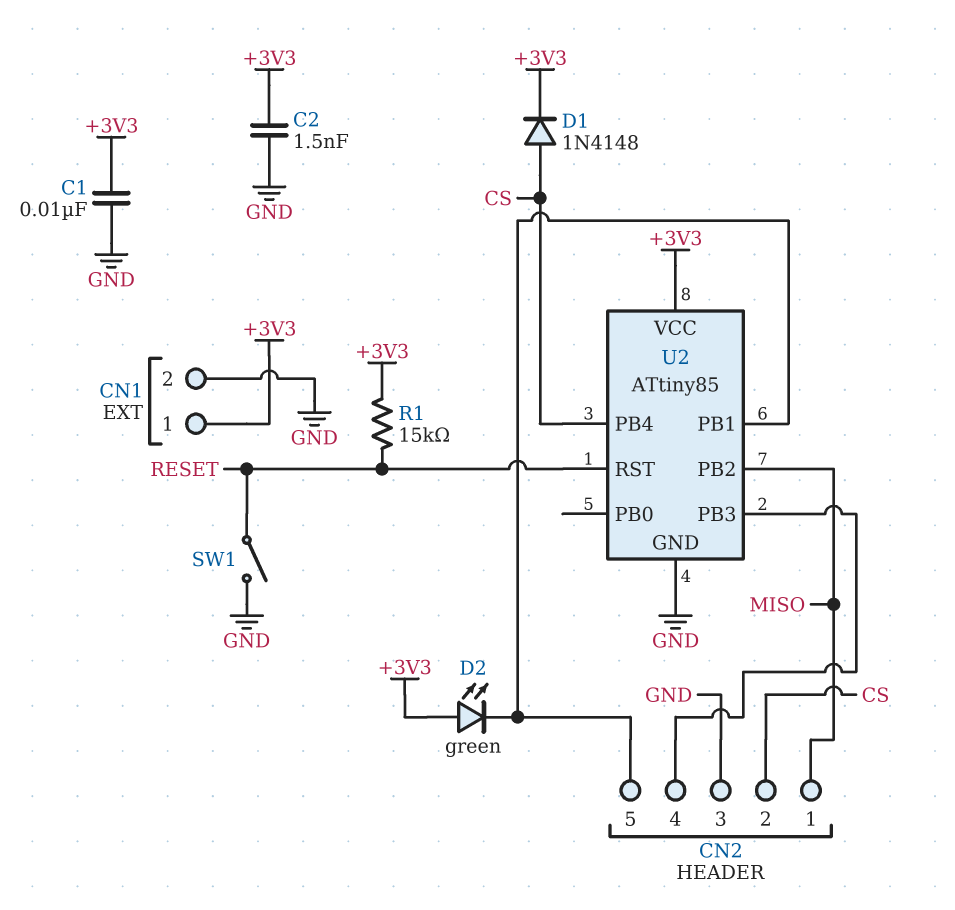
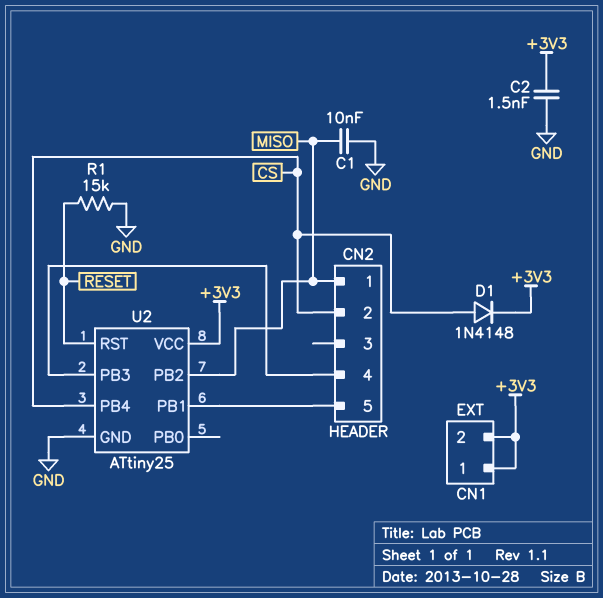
C1: 10nF (+3V3, GND) -> 10nF (GND, MISO)
CN1 pin 2: GND -> +3V3
CN2 pin 3: GND -> none
D2: LED green (A +3V3, K CN2/5) -> none
R1: 15k (+3V3, RESET) -> 15k (GND, RESET)
SW1: switch (GND, RESET) -> none
U2: ATtiny85 -> ATtiny25

